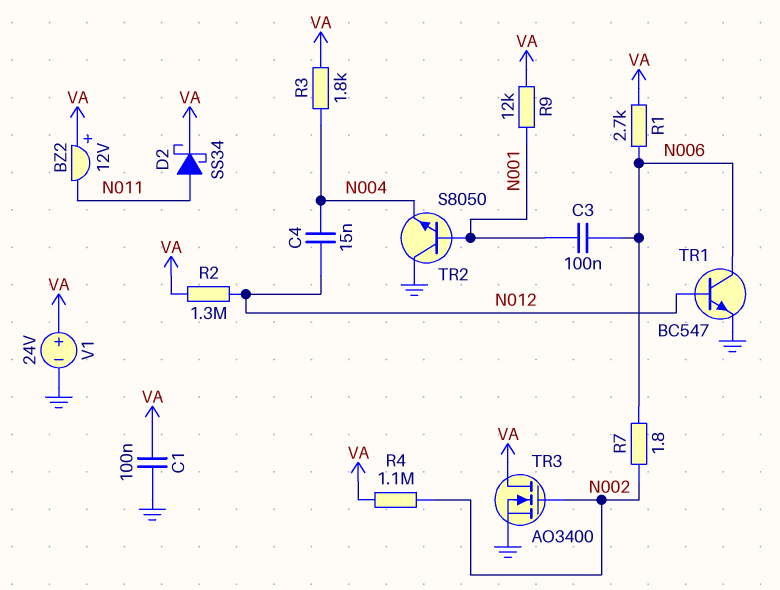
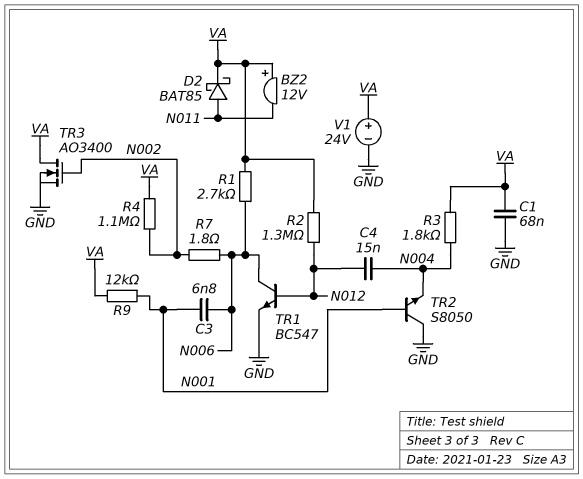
C1: 100nF (GND, VA) -> 68nF (GND, VA)
C3: 100nF (N001, N006) -> 6.8nF (N001, N006)
D2: schottky SS34 (A N011, K VA) -> schottky BAT85 (A N011, K VA)

